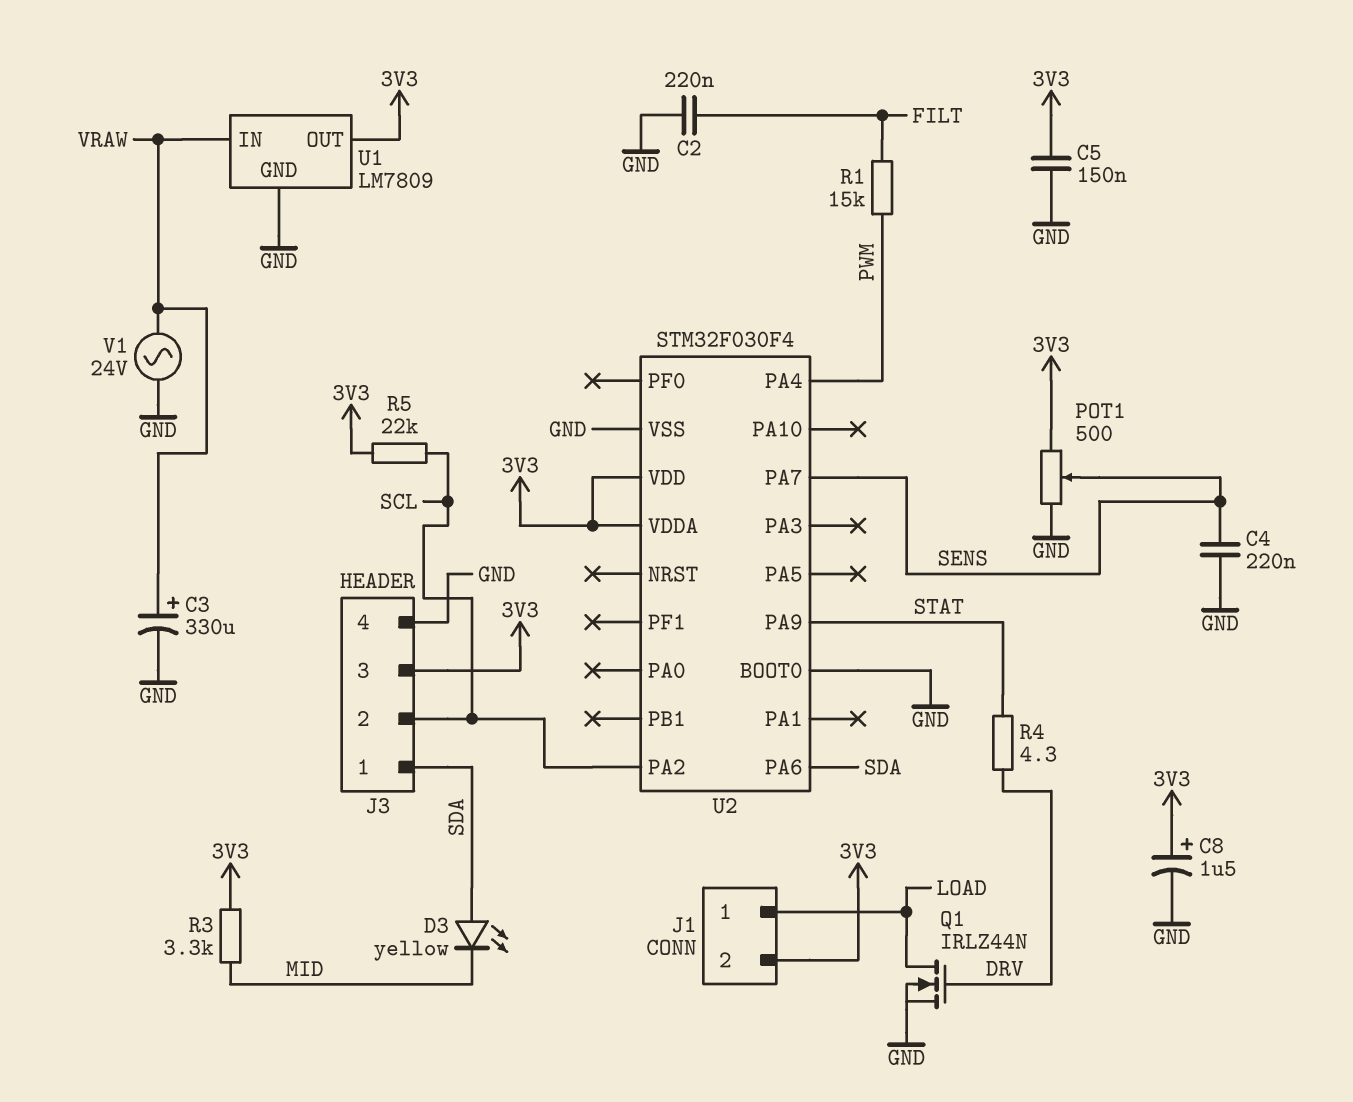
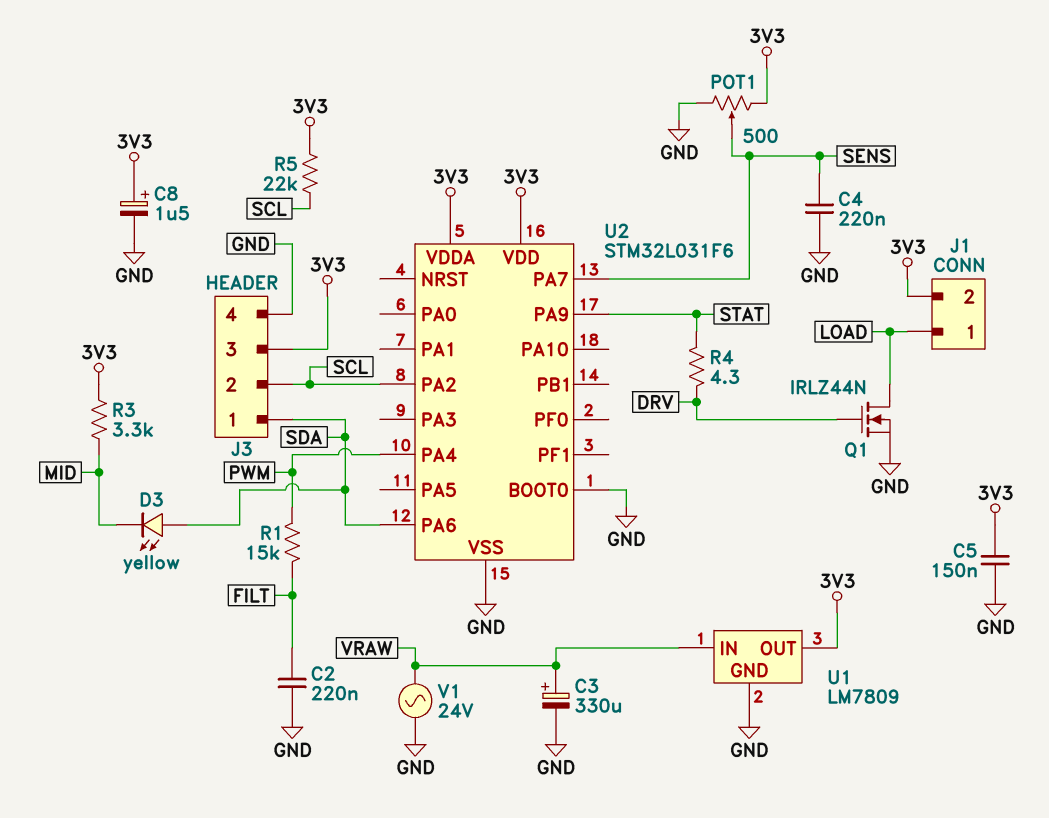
U2: STM32F030F4 -> STM32L031F6

